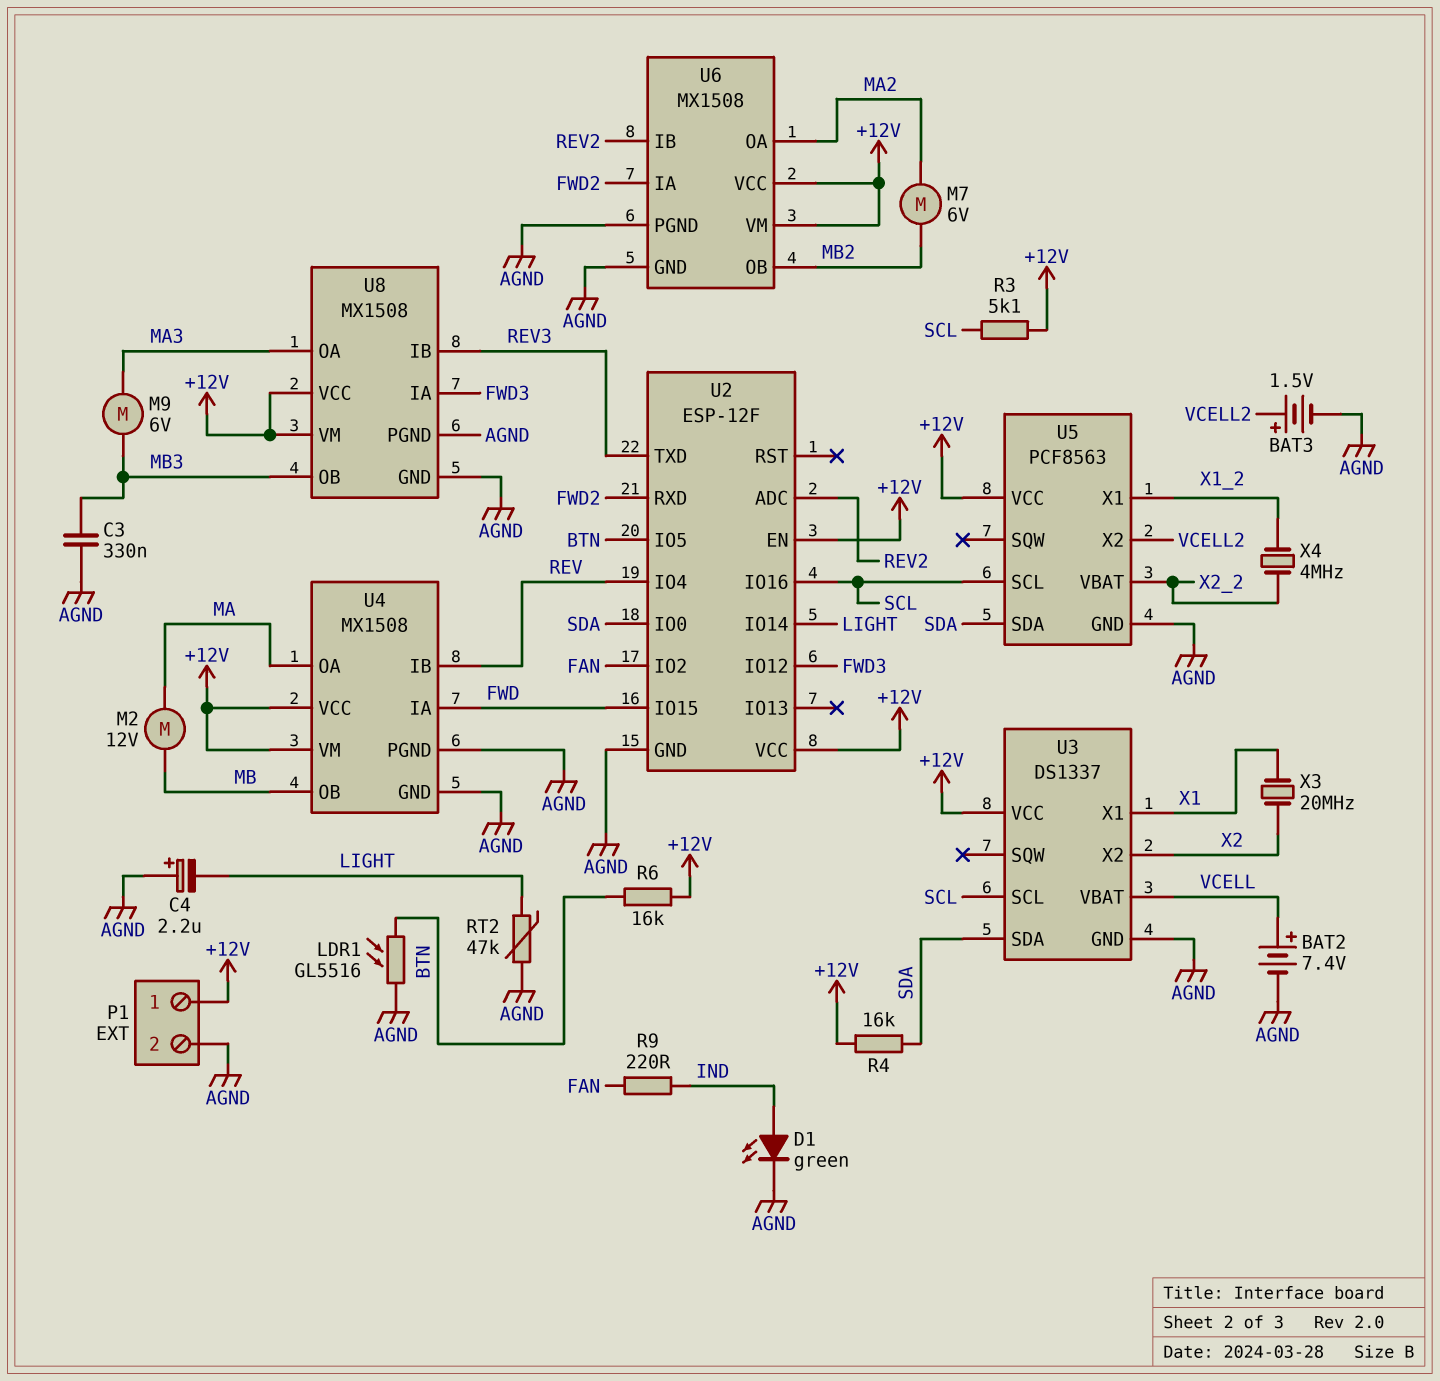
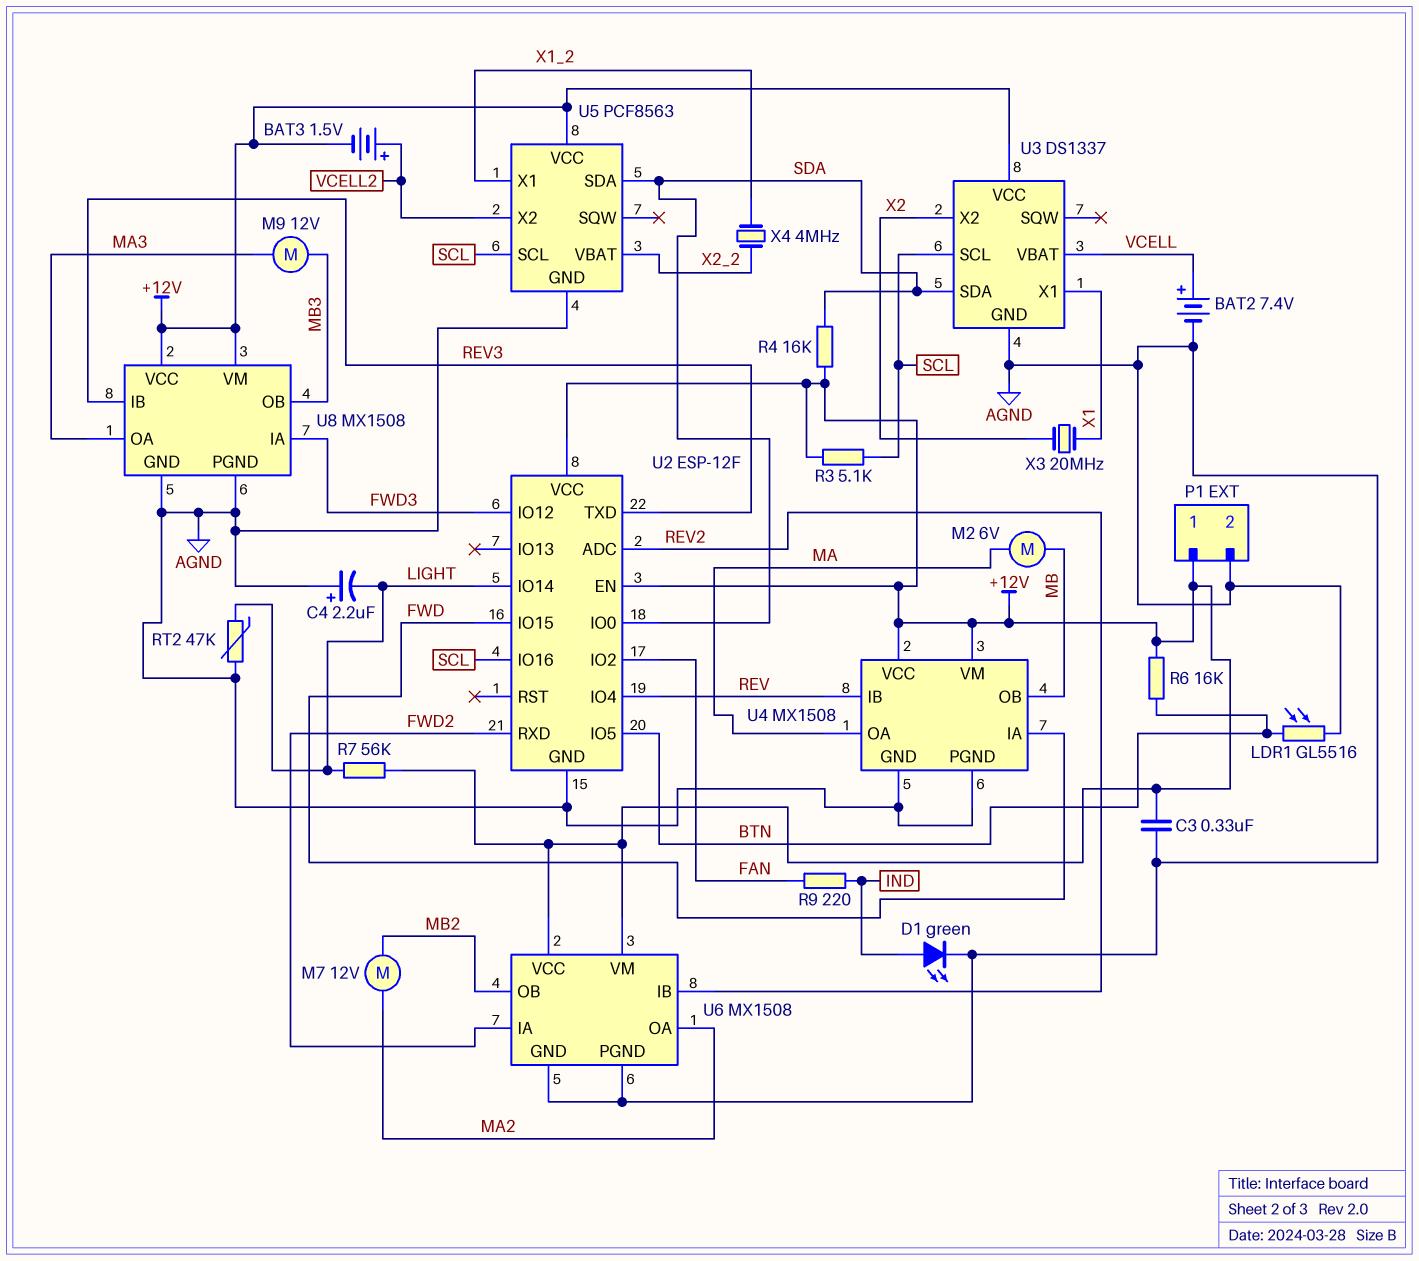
BAT3: 1.5V (plus VCELL2, minus AGND) -> 1.5V (plus VCELL2, minus +12V)
C3: 330nF (AGND, MB3) -> 330nF (+12V, AGND)
M2: motor 12V (MA, MB) -> motor 6V (MA, MB)
M7: motor 6V (MA2, MB2) -> motor 12V (MA2, MB2)
M9: motor 6V (MA3, MB3) -> motor 12V (MA3, MB3)
R7: none -> 56k (+12V, LIGHT)

